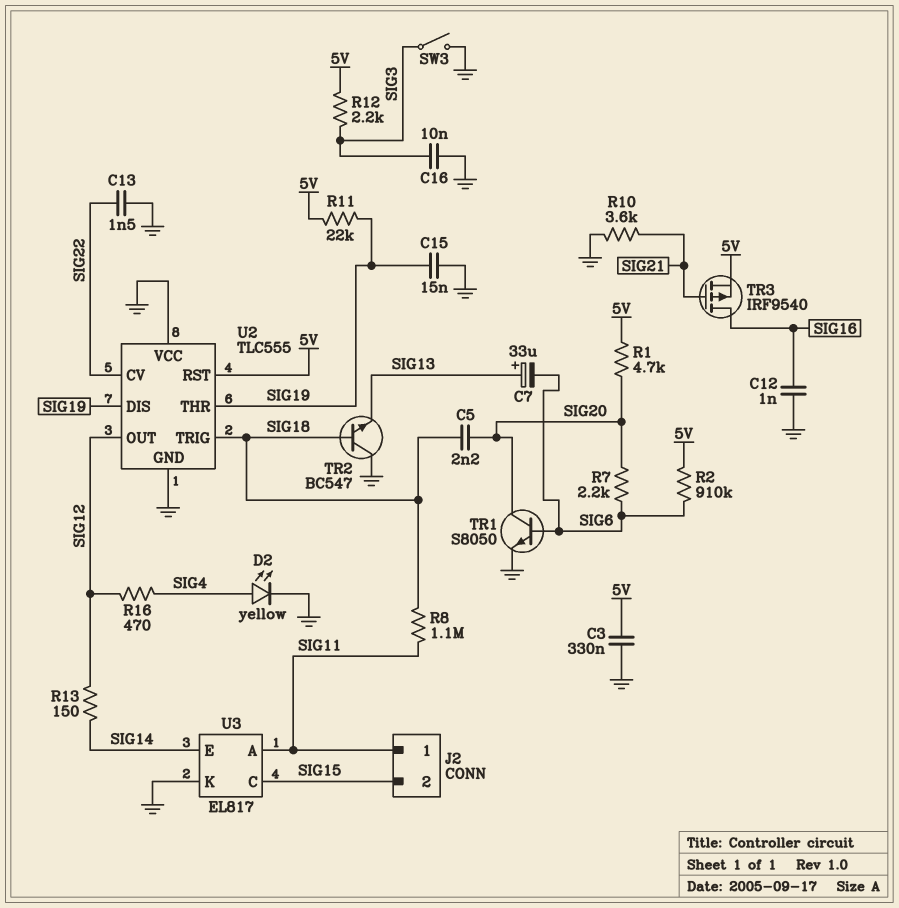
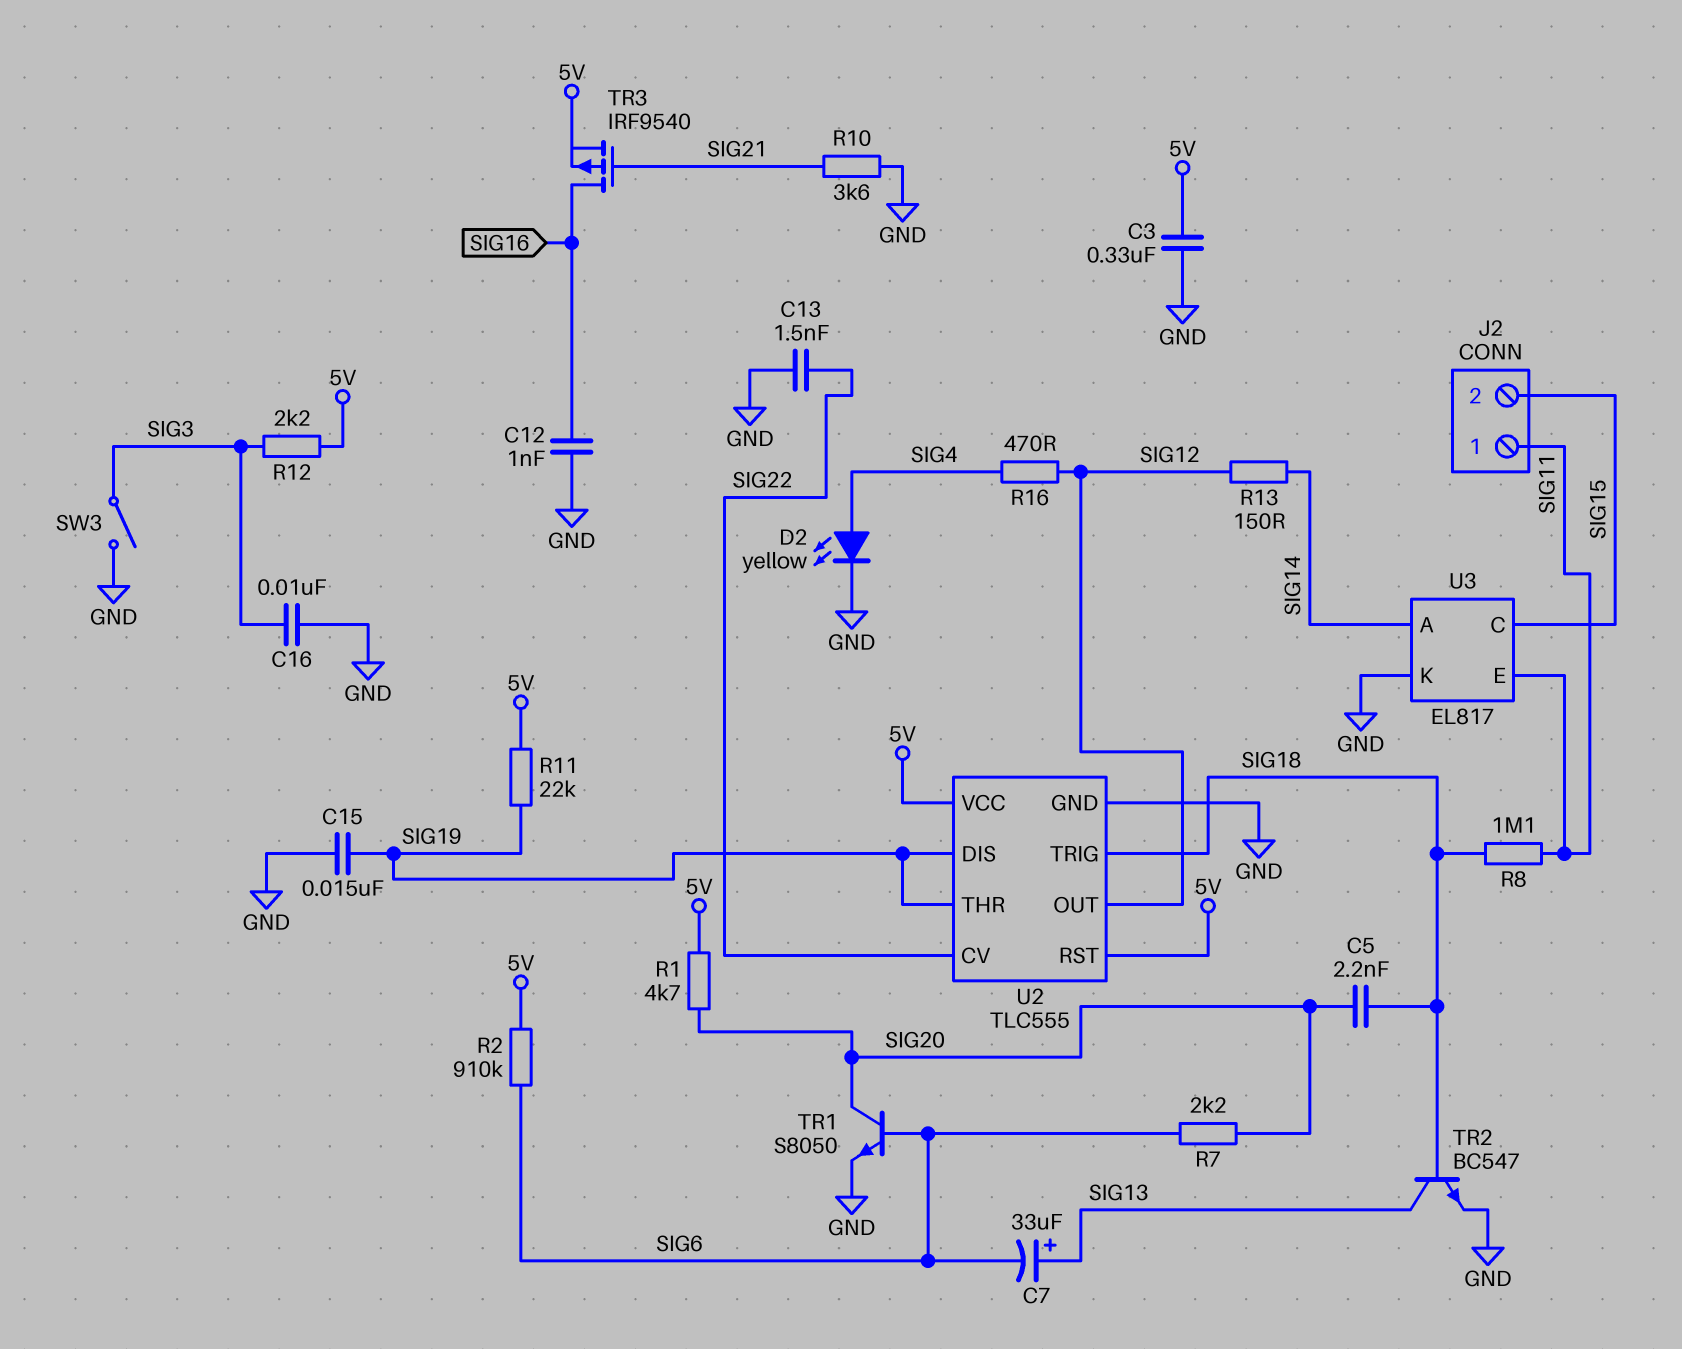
TR2: NPN BC547 (B SIG18, C GND, E SIG13) -> NPN BC547 (B SIG18, C SIG13, E GND)
U2 pin VCC: GND -> 5V
U3 pin A: SIG11 -> SIG14
U3 pin E: SIG14 -> SIG11

